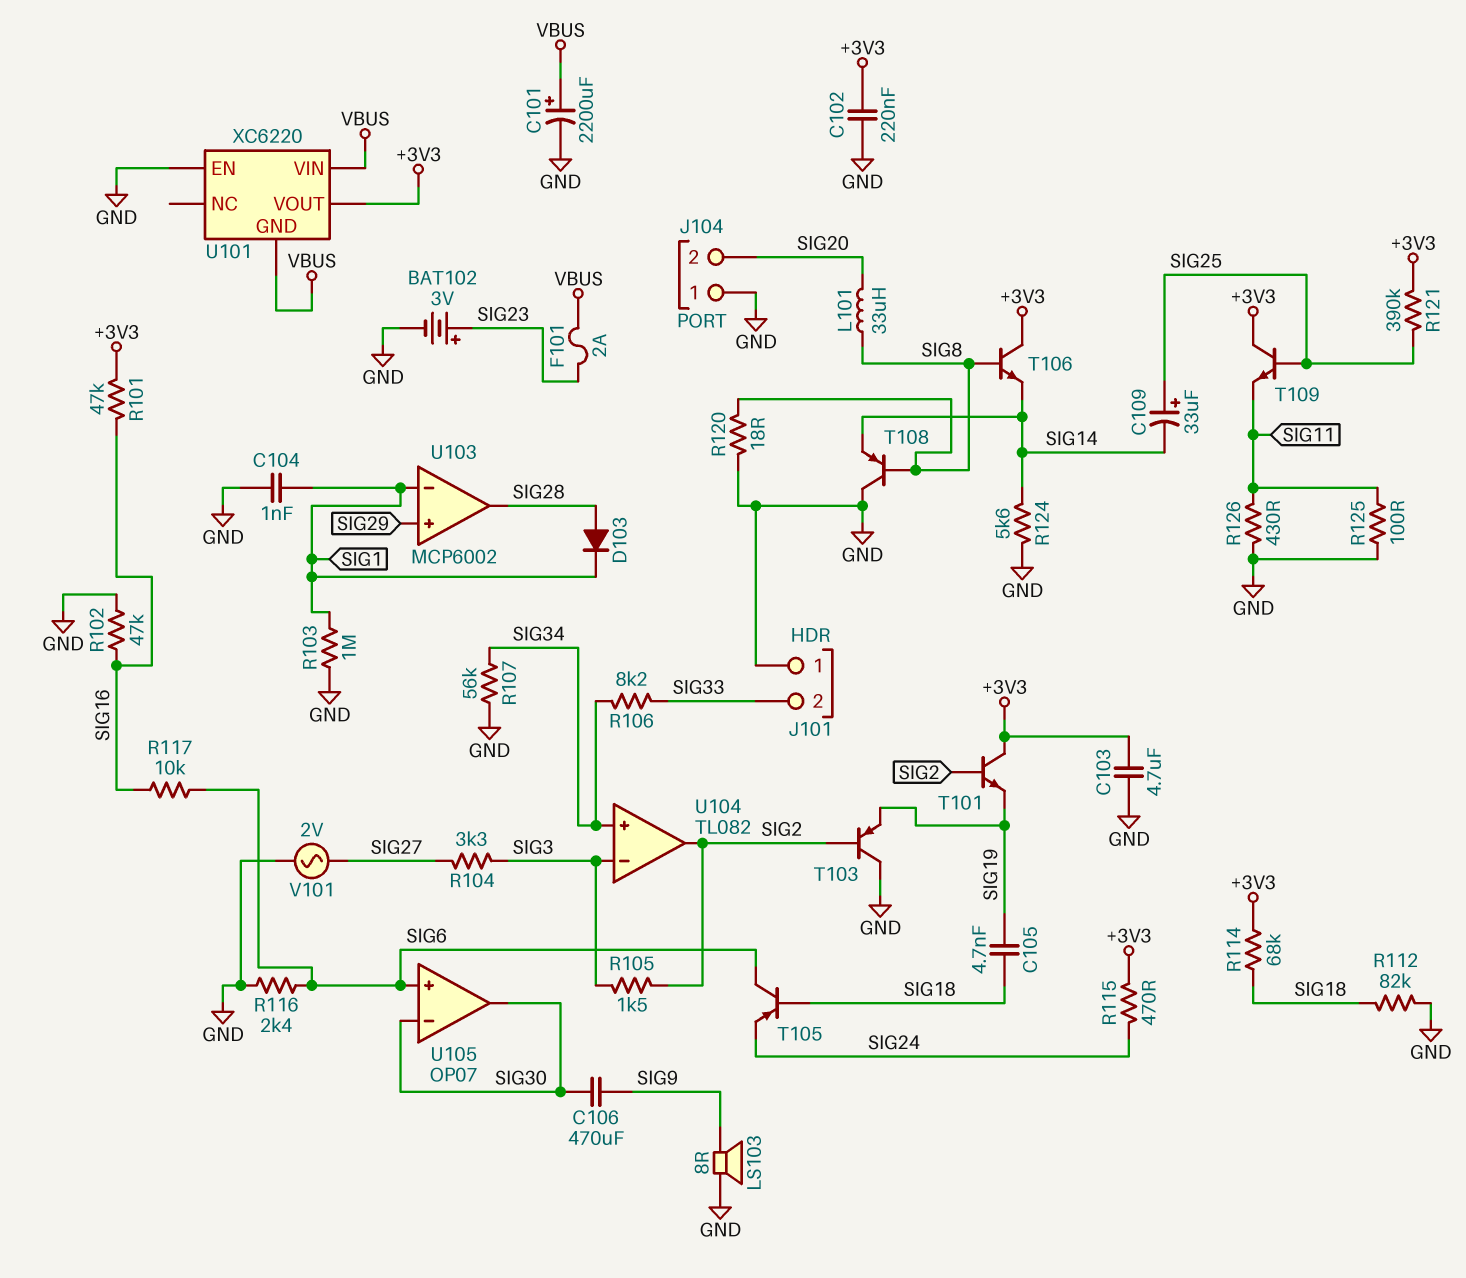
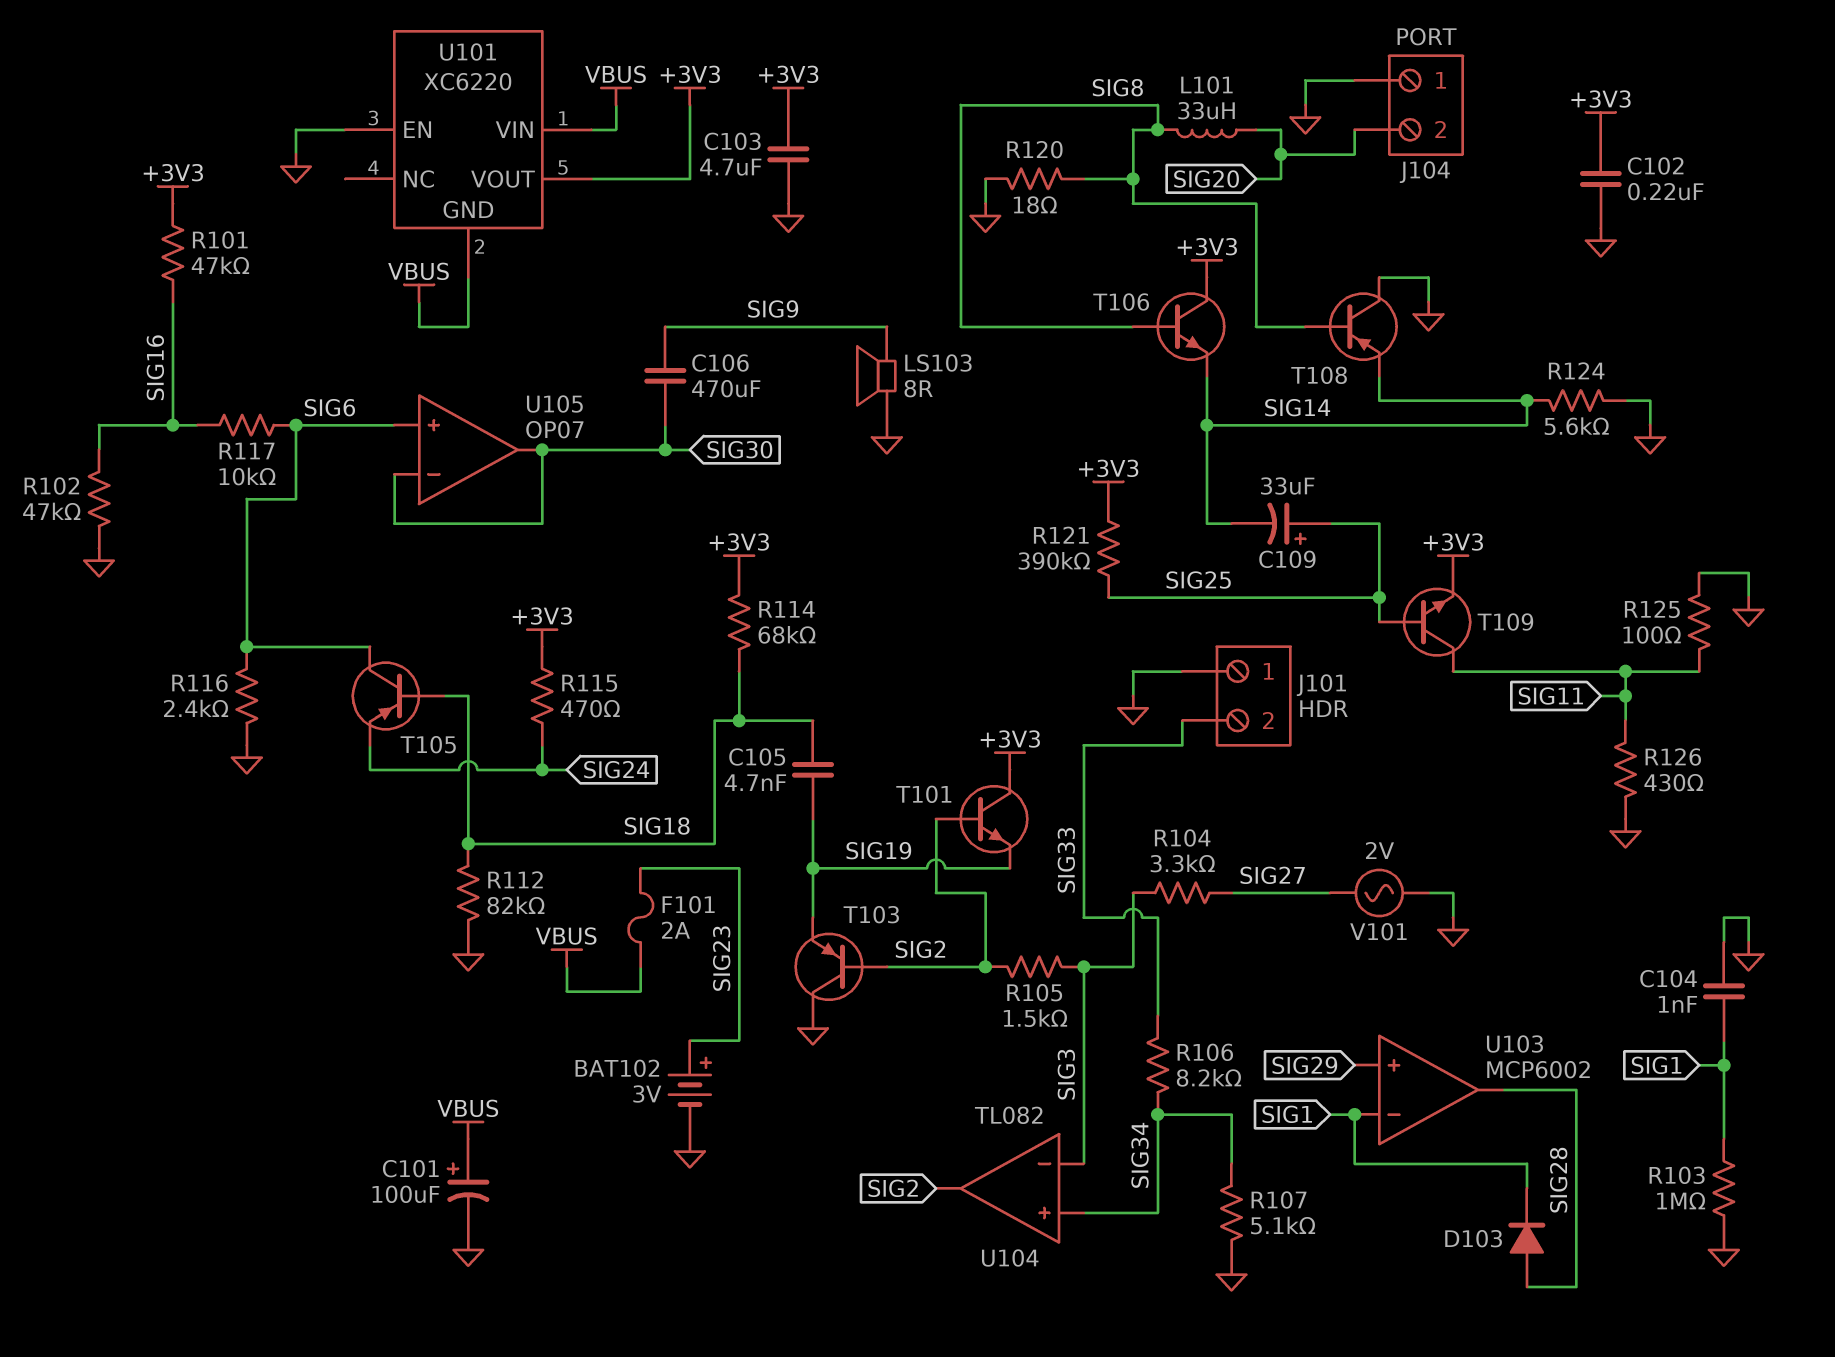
C101: 2200uF (plus VBUS, minus GND) -> 100uF (plus VBUS, minus GND)
R107: 56k (GND, SIG34) -> 5.1k (GND, SIG34)
T109: NPN (B SIG25, C +3V3, E SIG11) -> NPN (B SIG25, C SIG11, E +3V3)

